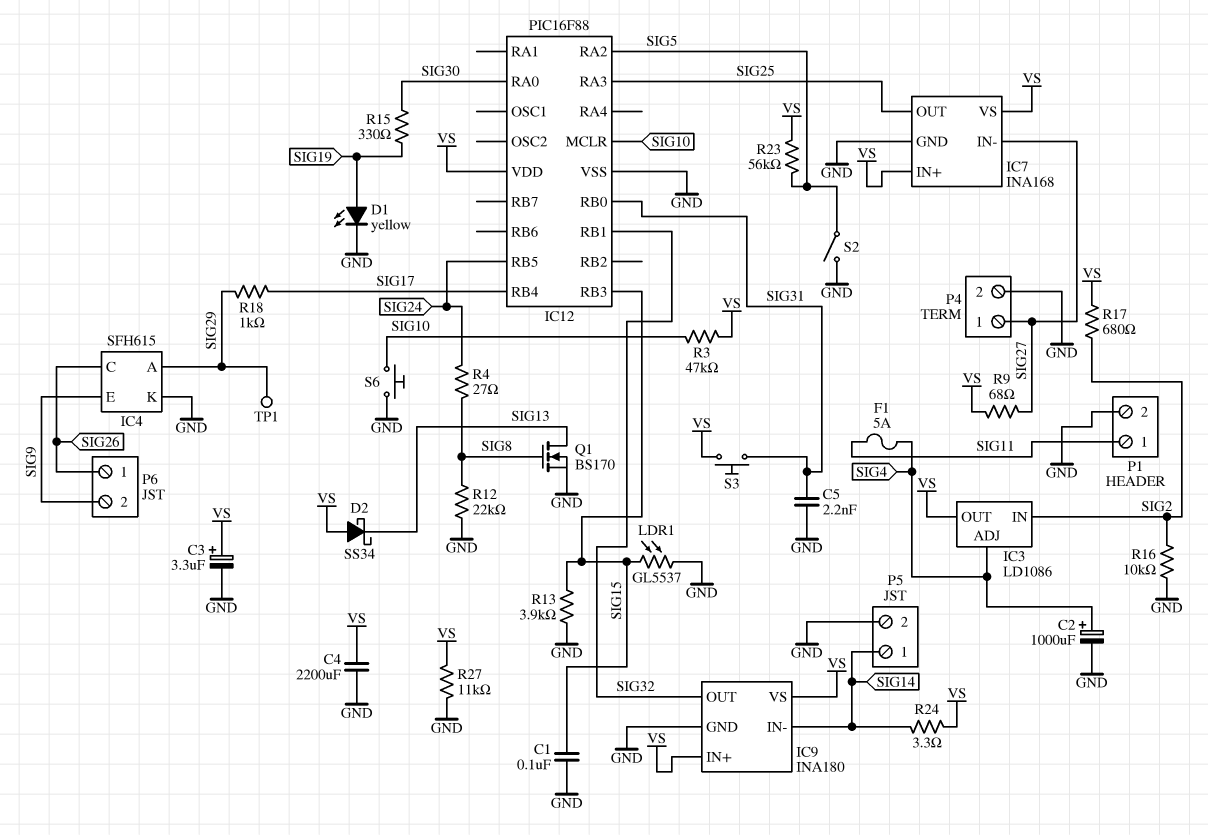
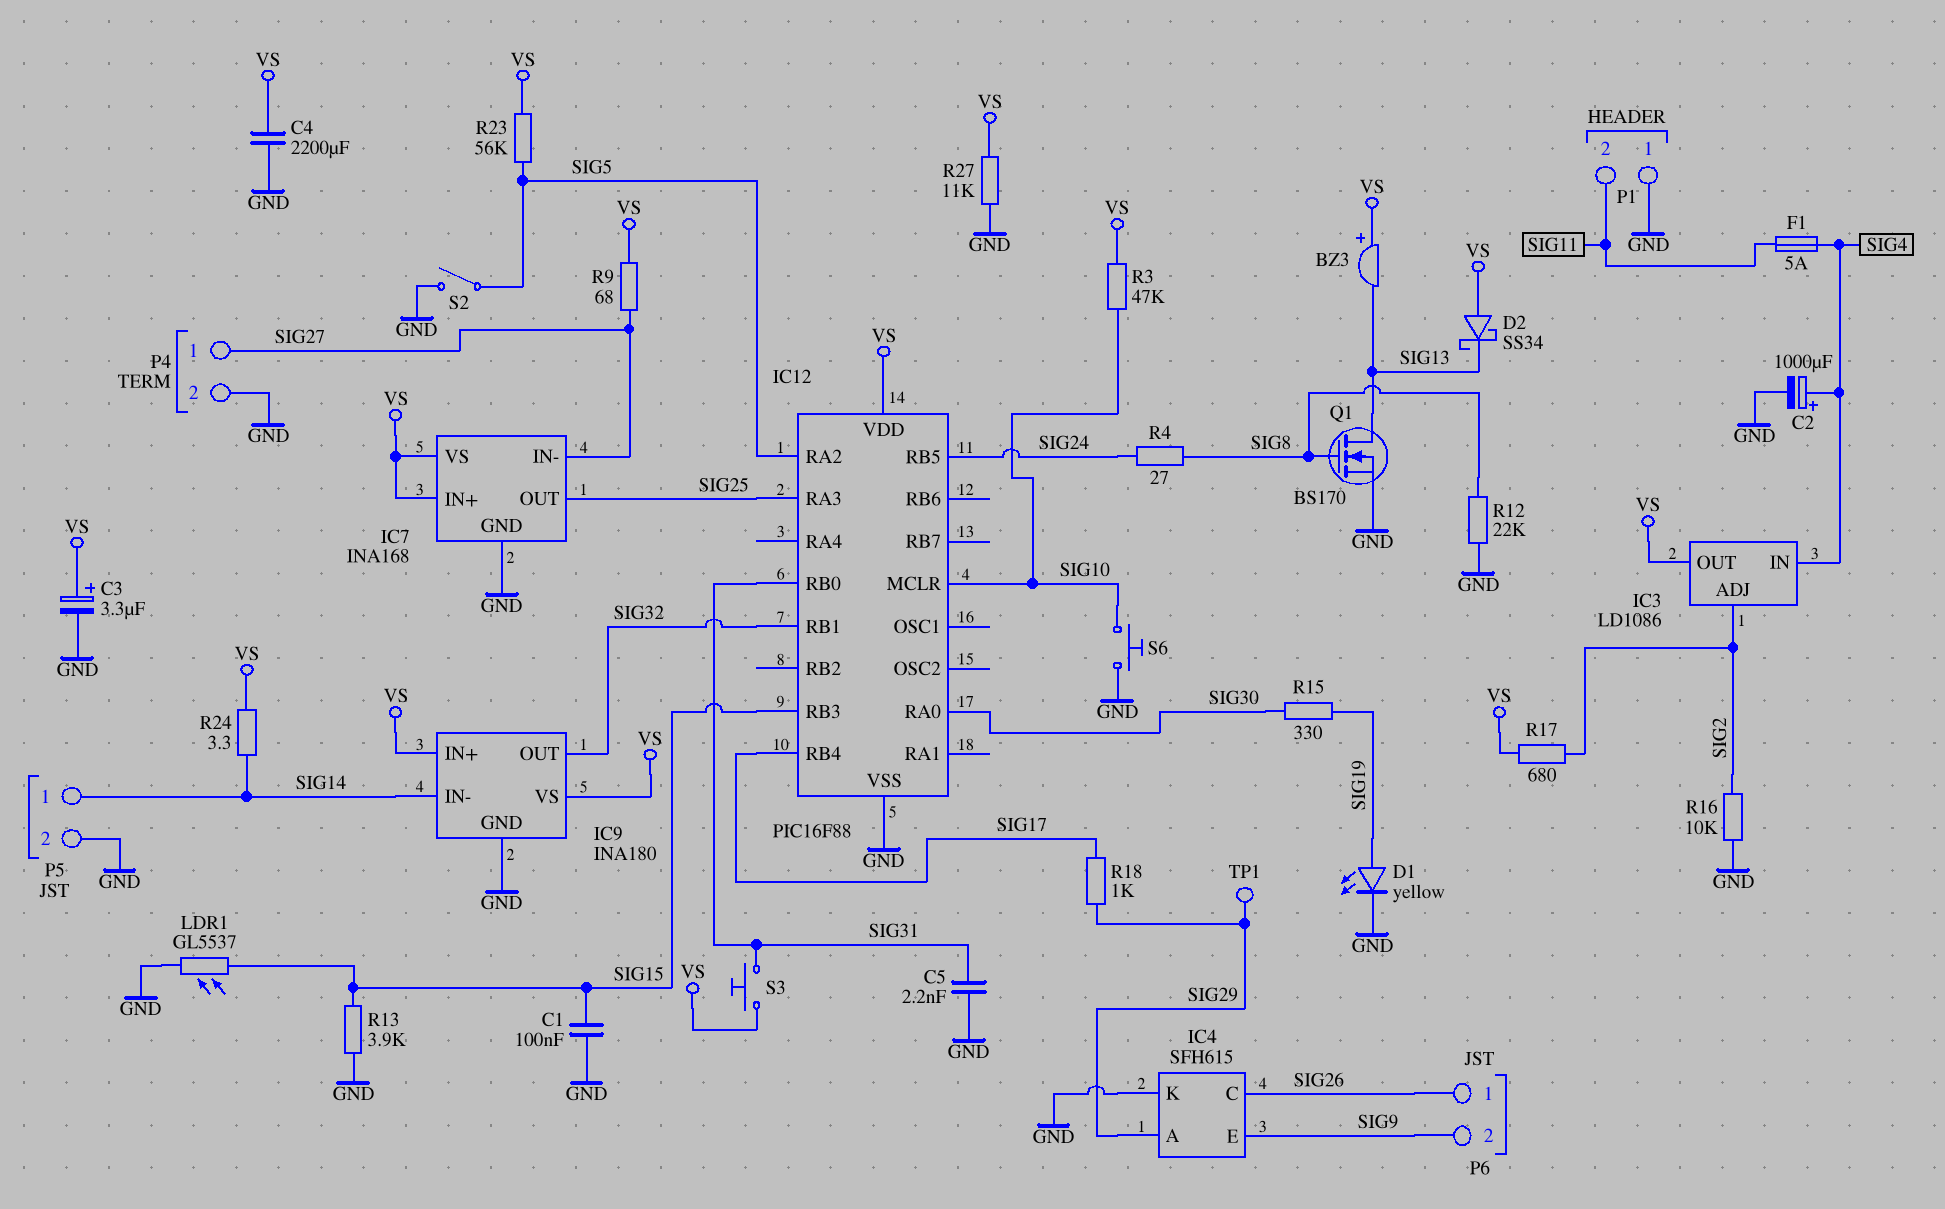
BZ3: none -> buzzer (plus VS, minus SIG13)
IC3 pin ADJ: SIG4 -> SIG2
IC3 pin IN: SIG2 -> SIG4
P1 pin 1: SIG11 -> GND
P1 pin 2: GND -> SIG11

